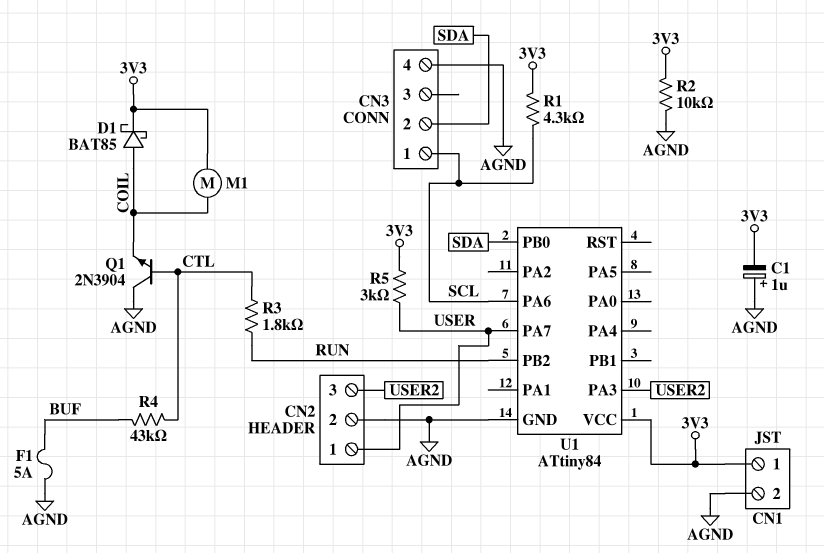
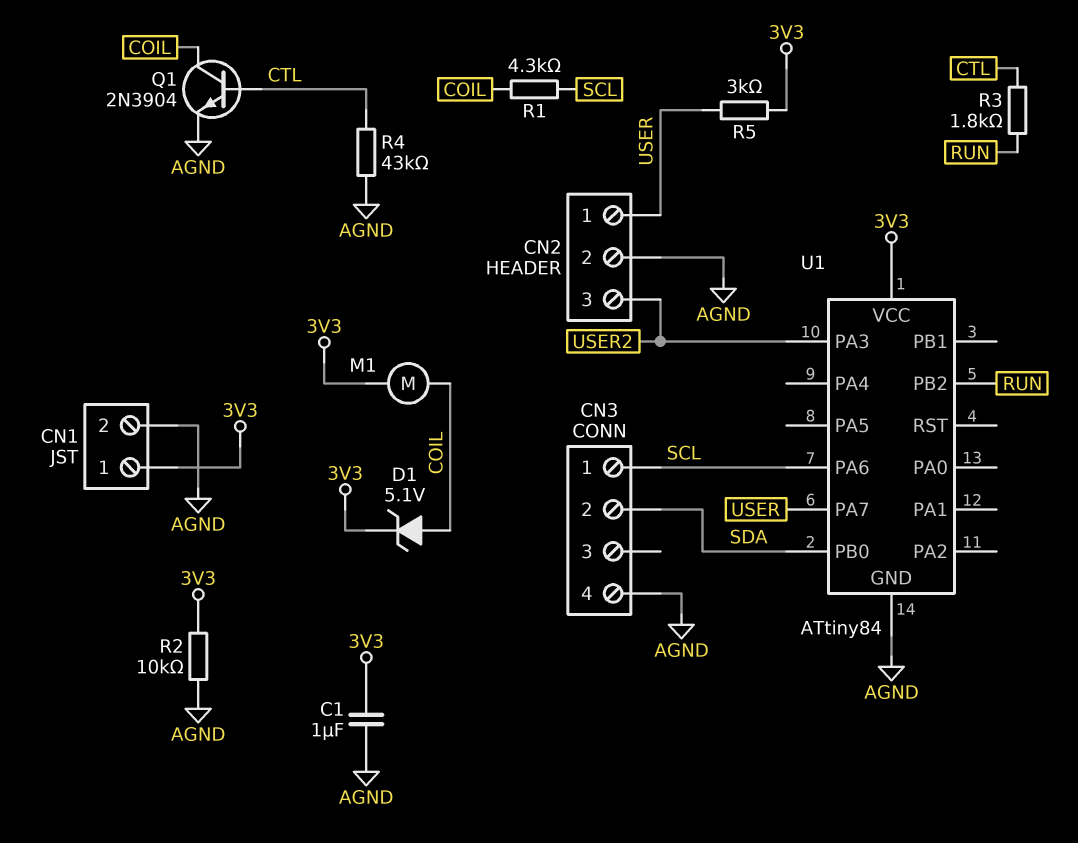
C1: 1uF (plus AGND, minus 3V3) -> 1uF (3V3, AGND)
D1: schottky BAT85 (A COIL, K 3V3) -> zener 5.1V (A COIL, K 3V3)
F1: 5A (AGND, BUF) -> none
Q1: NPN 2N3904 (B CTL, C AGND, E COIL) -> NPN 2N3904 (B CTL, C COIL, E AGND)
R1: 4.3k (3V3, SCL) -> 4.3k (COIL, SCL)
R4: 43k (BUF, CTL) -> 43k (AGND, CTL)

